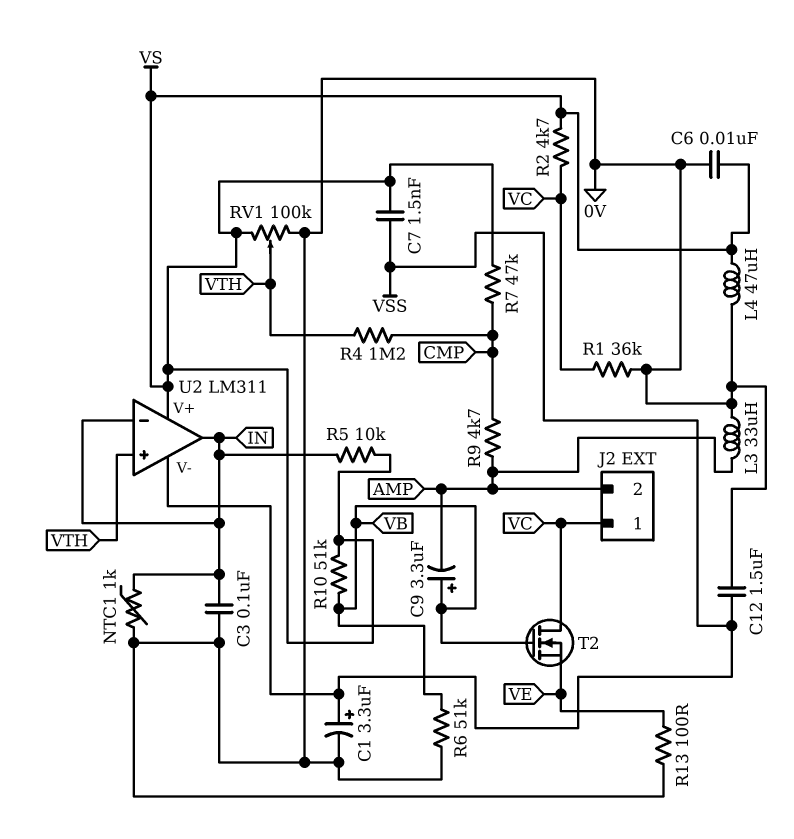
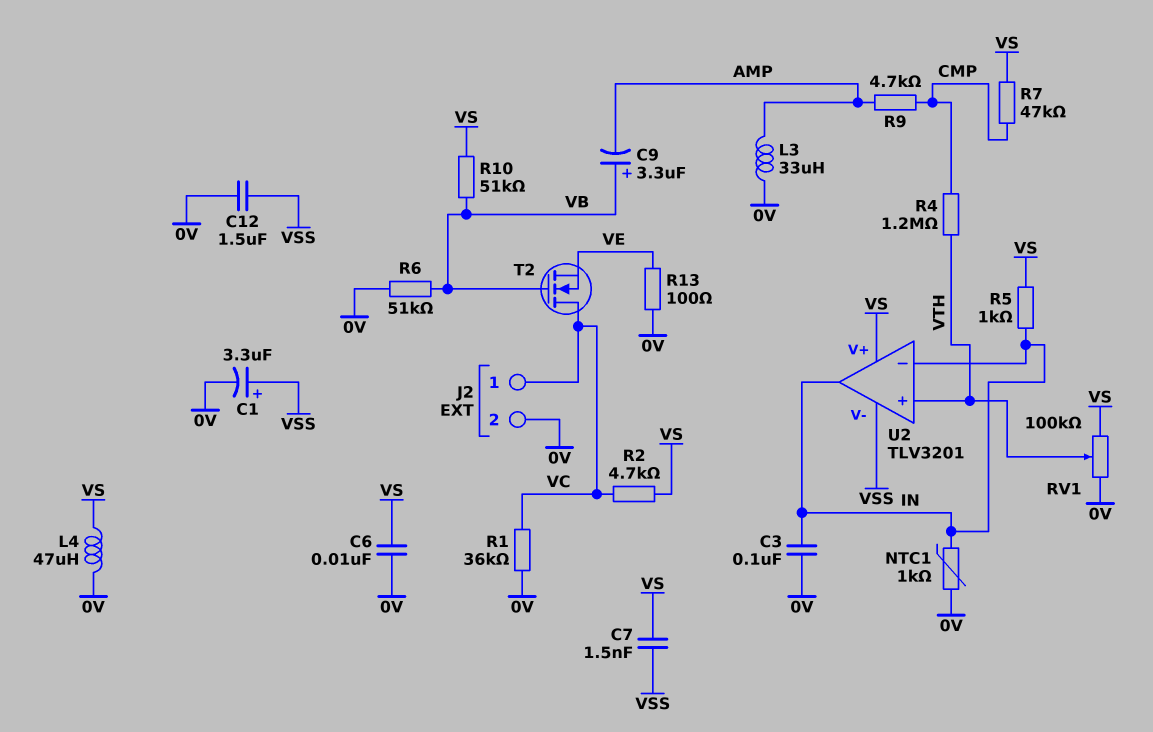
J2 pin 2: AMP -> 0V
R5: 10k (IN, VS) -> 1k (IN, VS)
U2: LM311 -> TLV3201

